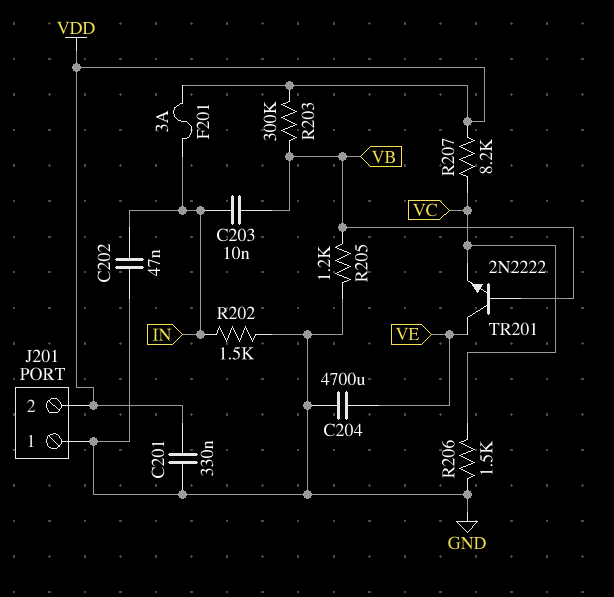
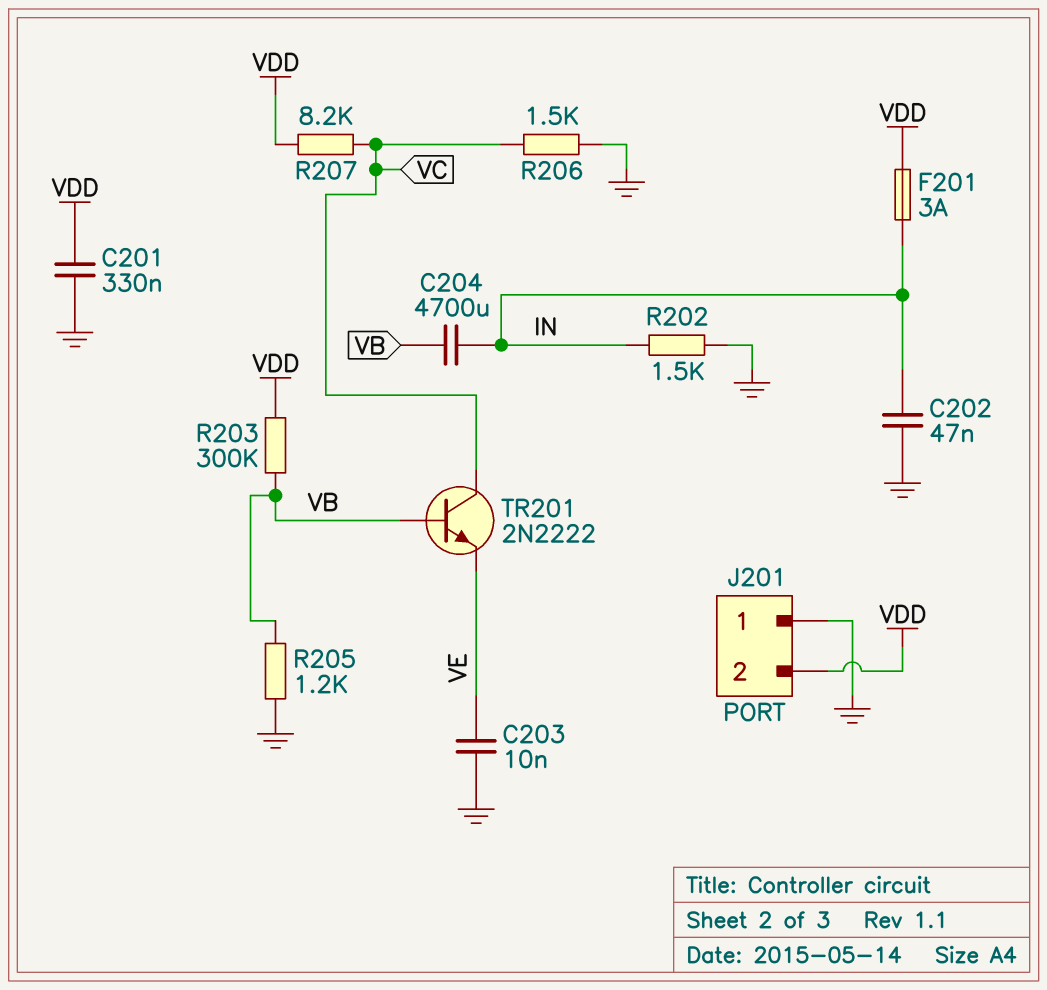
C203: 10nF (IN, VB) -> 10nF (GND, VE)
C204: 4700uF (GND, VE) -> 4700uF (IN, VB)
TR201: NPN 2N2222 (B VB, C VE, E VC) -> NPN 2N2222 (B VB, C VC, E VE)

